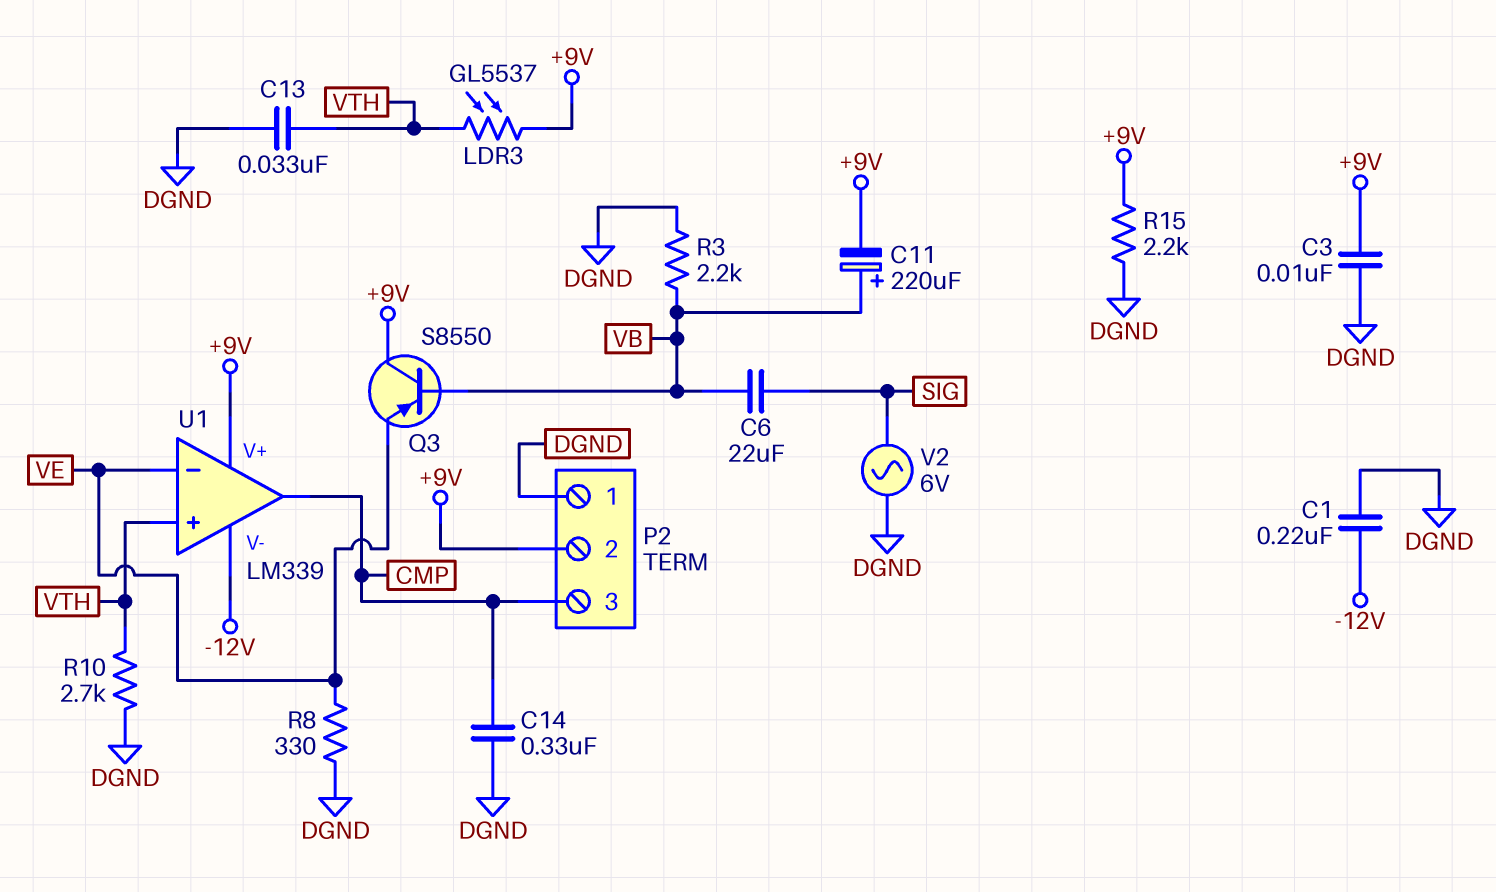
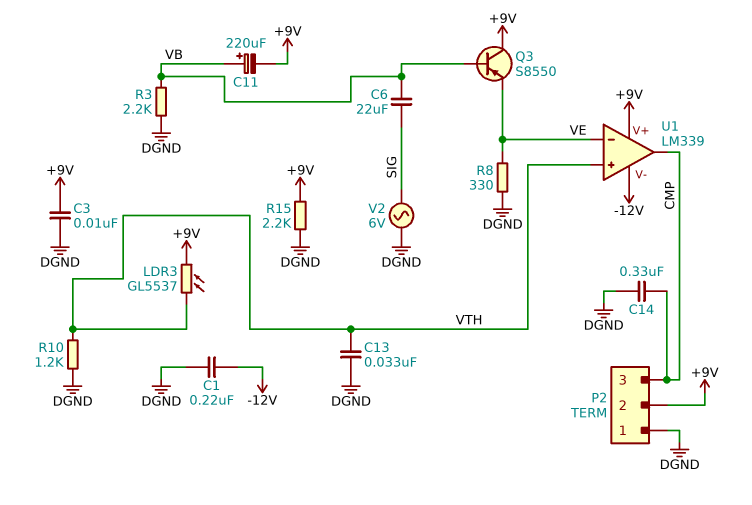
R10: 2.7k (DGND, VTH) -> 1.2k (DGND, VTH)

